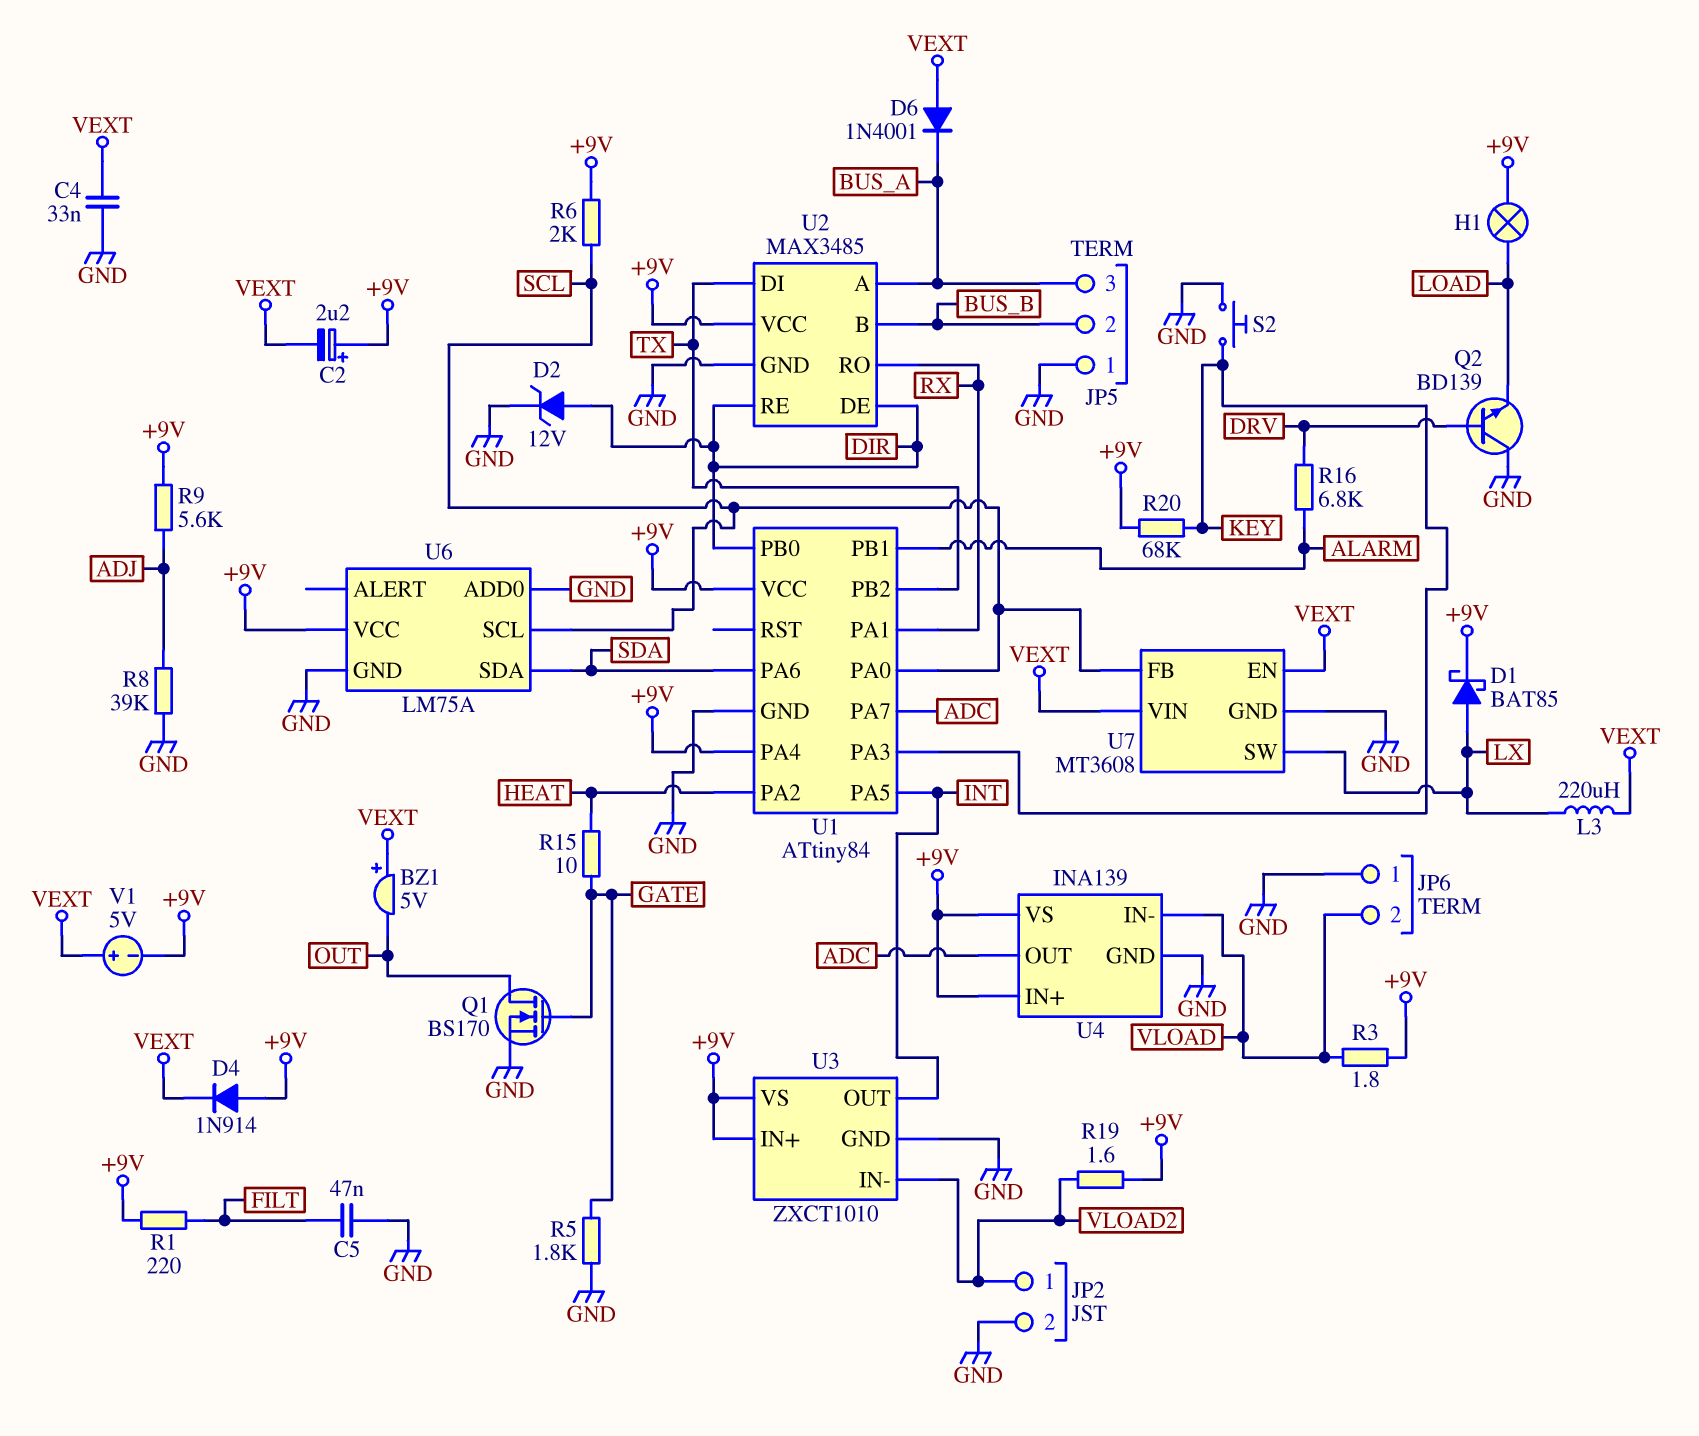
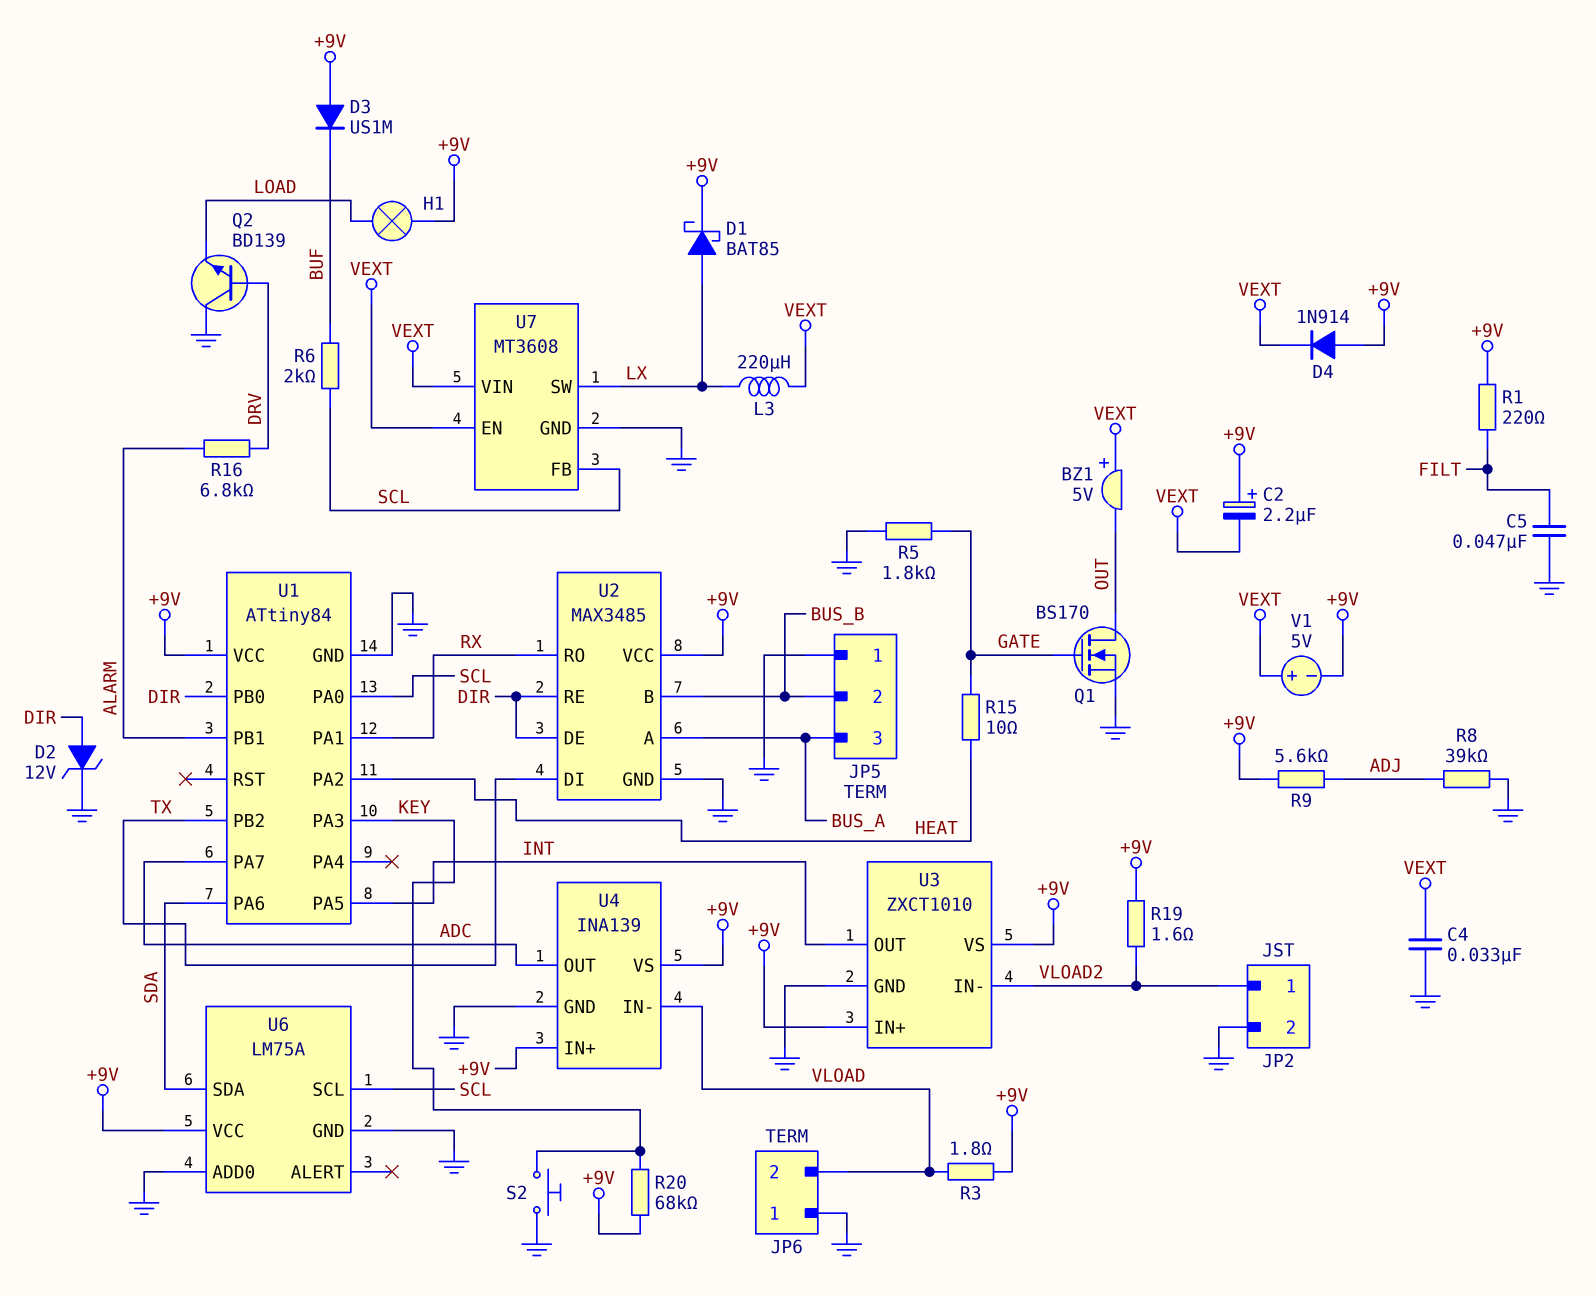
D3: none -> diode US1M (A +9V, K BUF)
D6: diode 1N4001 (A VEXT, K BUS_A) -> none
R6: 2k (+9V, SCL) -> 2k (BUF, SCL)
U1 pin PA4: +9V -> none

